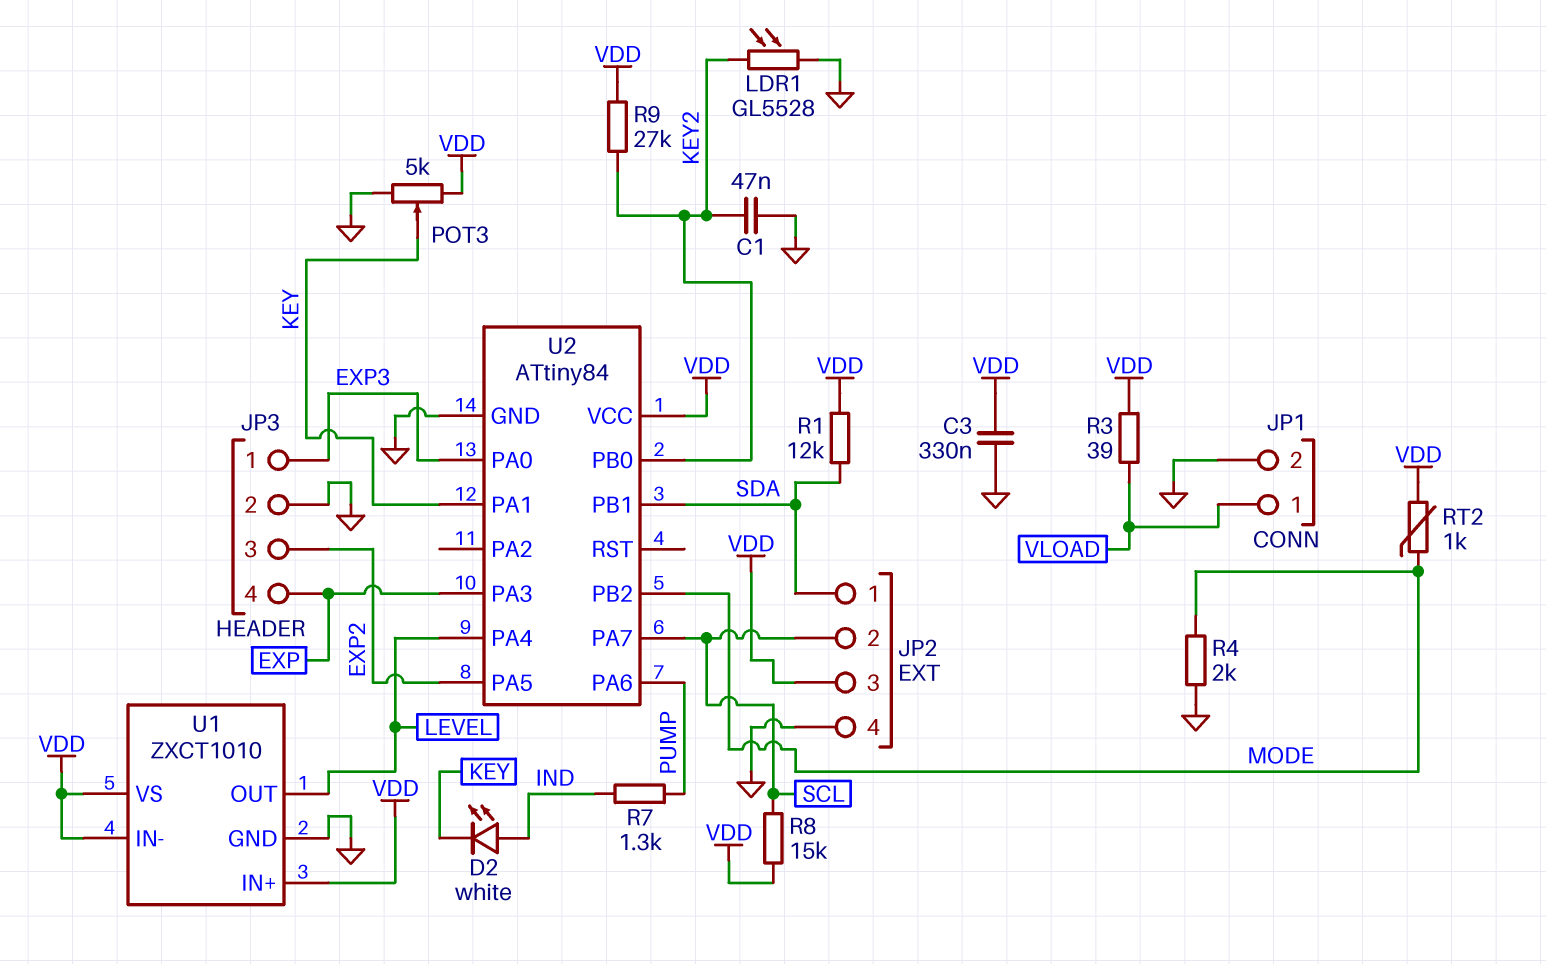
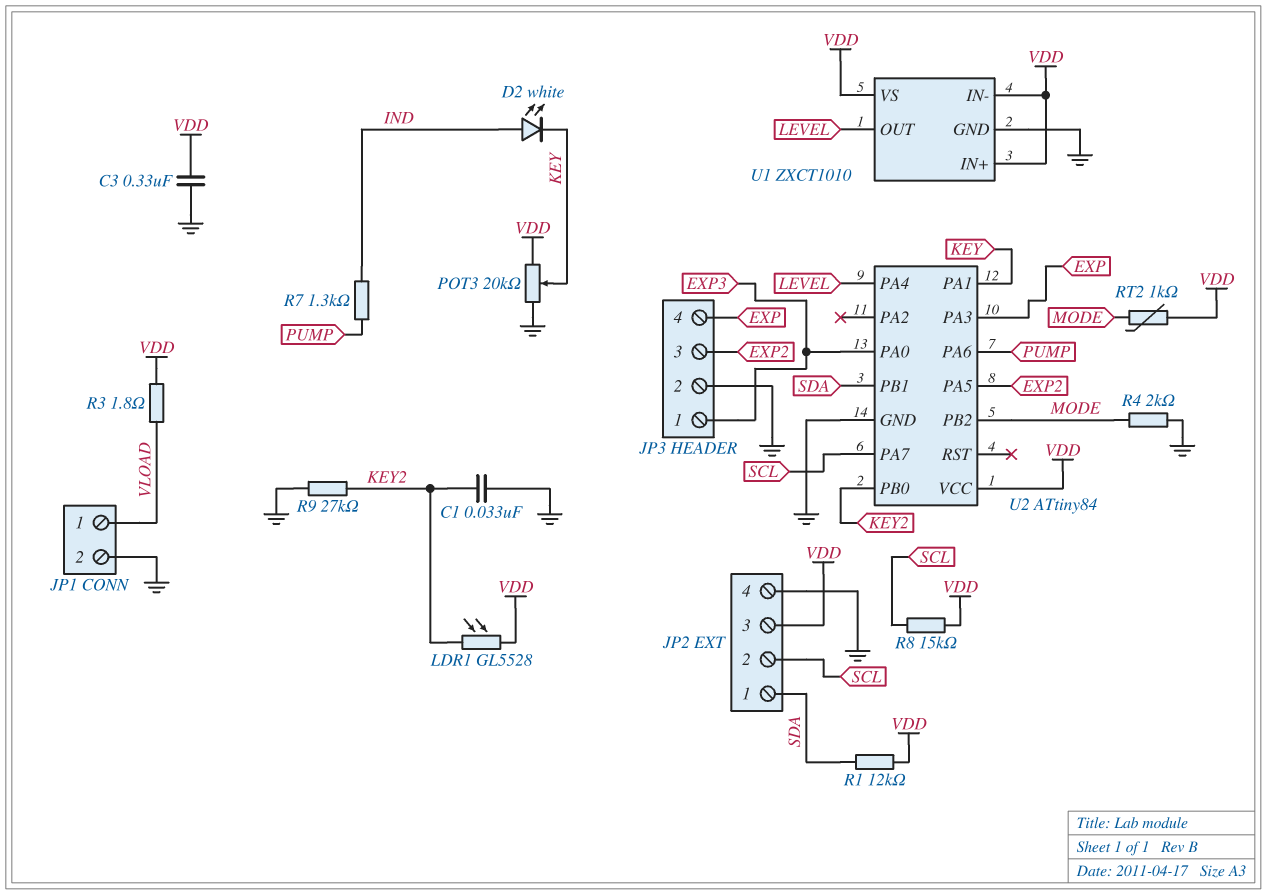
C1: 47nF (GND, KEY2) -> 33nF (GND, KEY2)
LDR1: GL5528 (GND, KEY2) -> GL5528 (KEY2, VDD)
POT3: 5k (GND, VDD, wiper KEY) -> 20k (GND, VDD, wiper KEY)
R3: 39 (VDD, VLOAD) -> 1.8 (VDD, VLOAD)
R9: 27k (KEY2, VDD) -> 27k (GND, KEY2)

